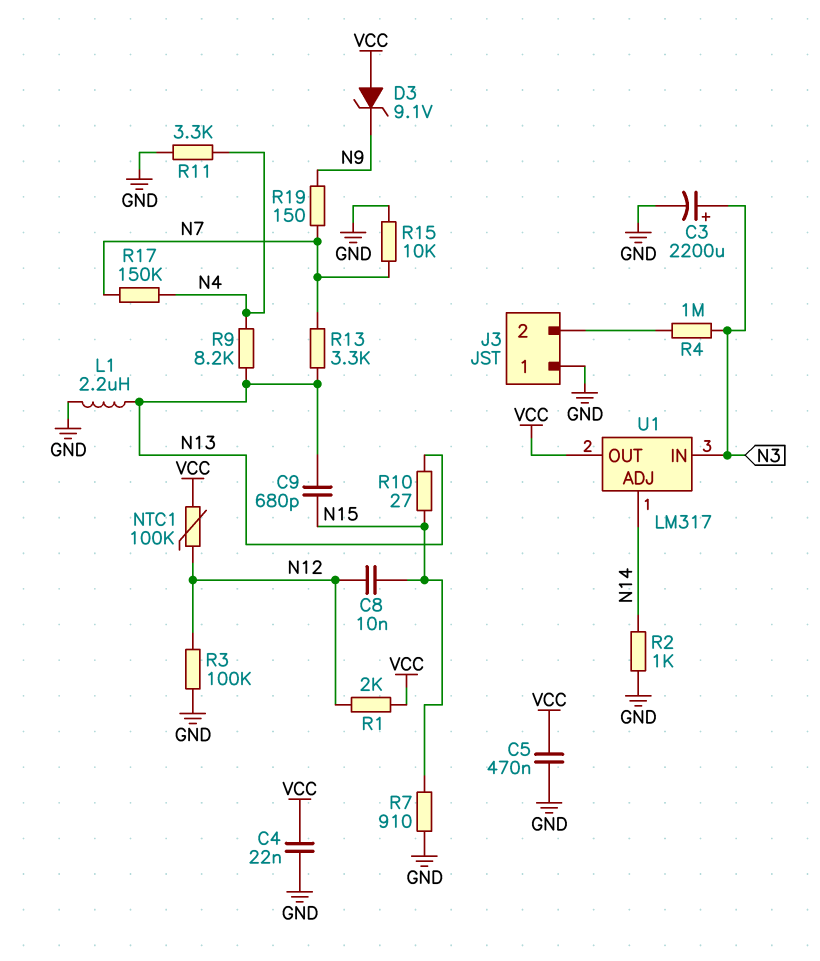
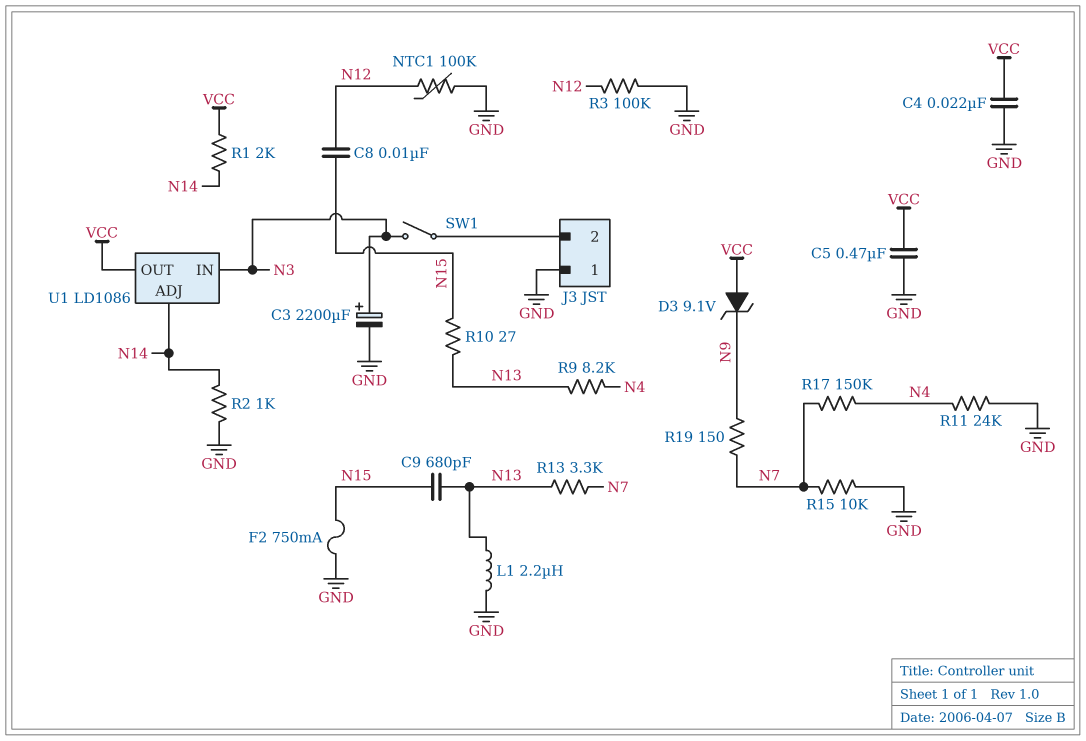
F2: none -> 750mA (GND, N15)
NTC1: 100k (N12, VCC) -> 100k (GND, N12)
R1: 2k (N12, VCC) -> 2k (N14, VCC)
R4: 1M (J3/2, N3) -> none
R7: 910 (GND, N15) -> none
R11: 3.3k (GND, N4) -> 24k (GND, N4)
SW1: none -> switch (J3/2, N3)
U1: LM317 -> LD1086

